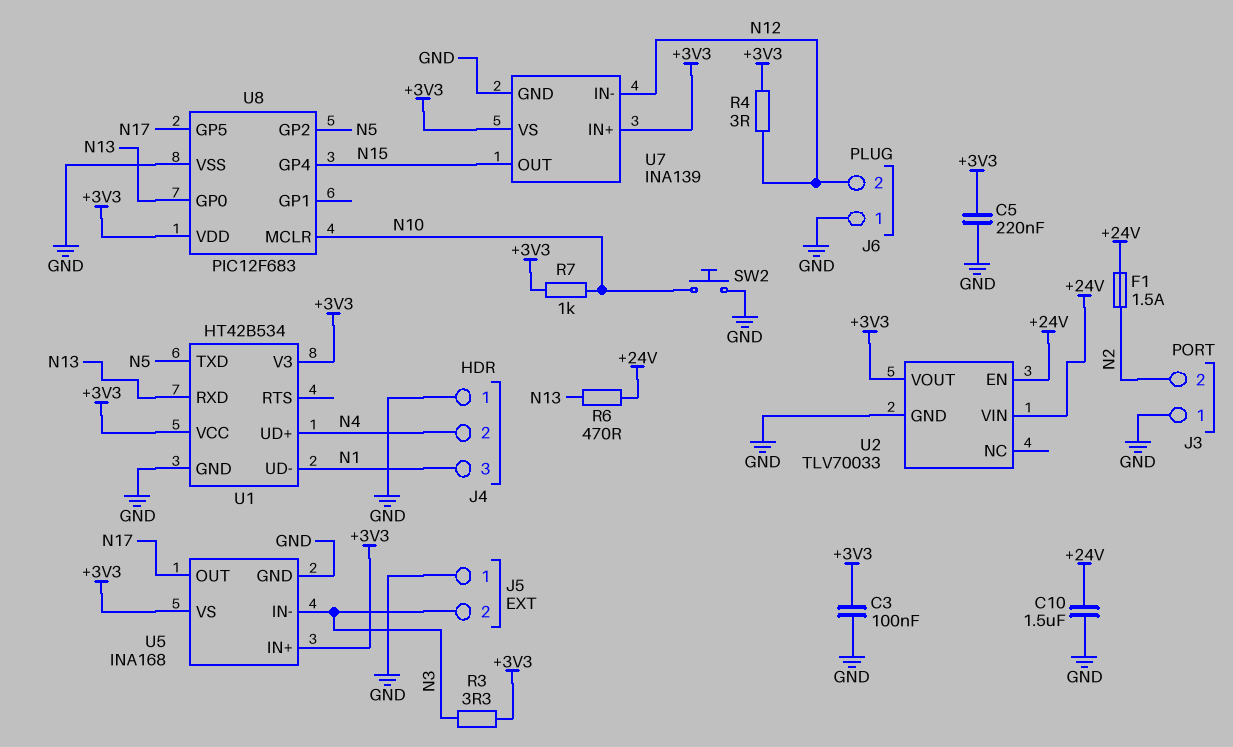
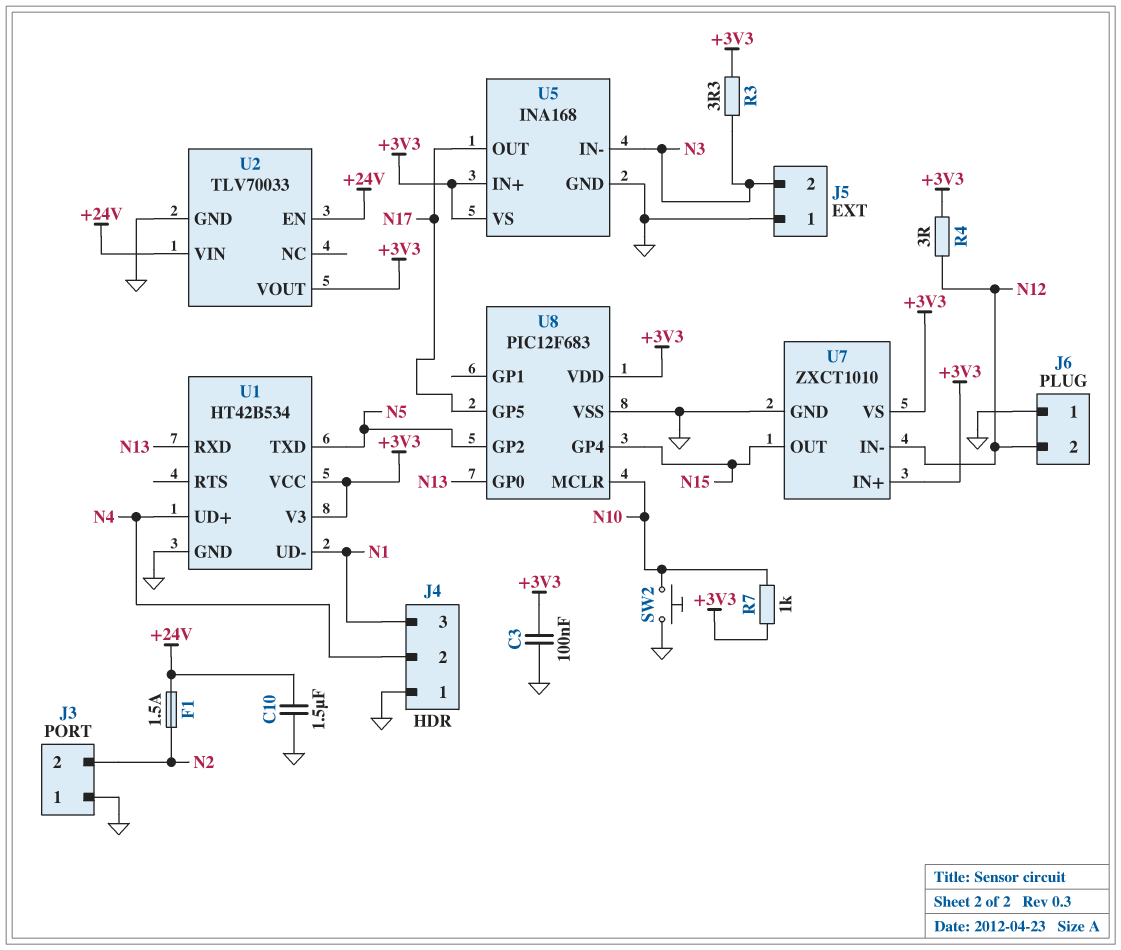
C5: 220nF (+3V3, GND) -> none
R6: 470 (+24V, N13) -> none
U7: INA139 -> ZXCT1010

